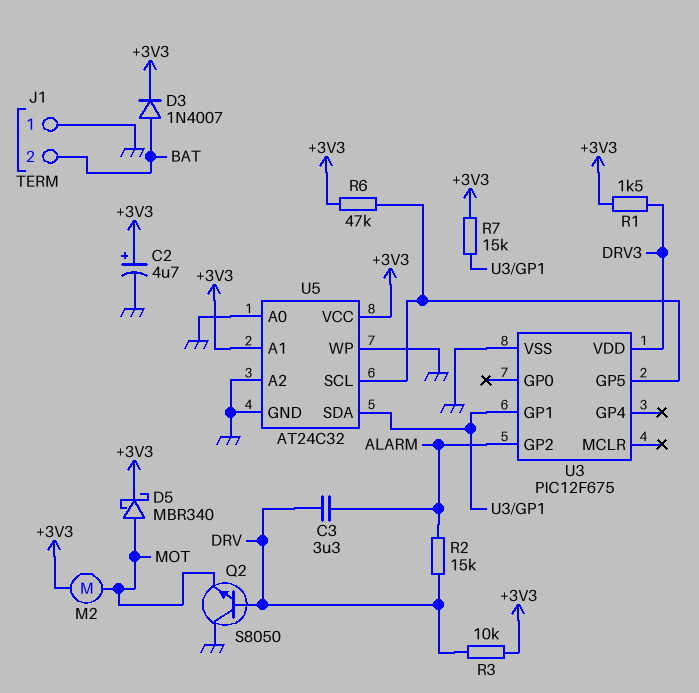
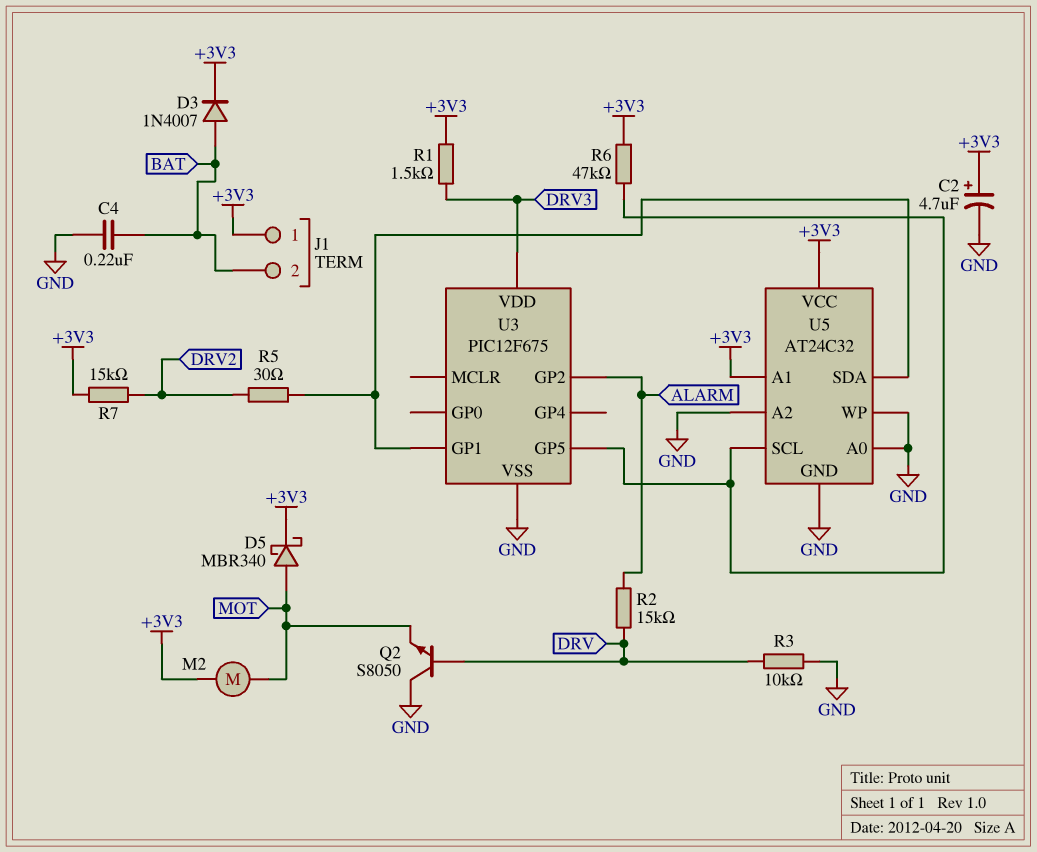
C3: 3.3uF (ALARM, DRV) -> none
C4: none -> 220nF (BAT, GND)
J1 pin 1: GND -> +3V3
R3: 10k (+3V3, DRV) -> 10k (DRV, GND)
R5: none -> 30 (DRV2, U3/GP1)
R7: 15k (+3V3, U3/GP1) -> 15k (+3V3, DRV2)

